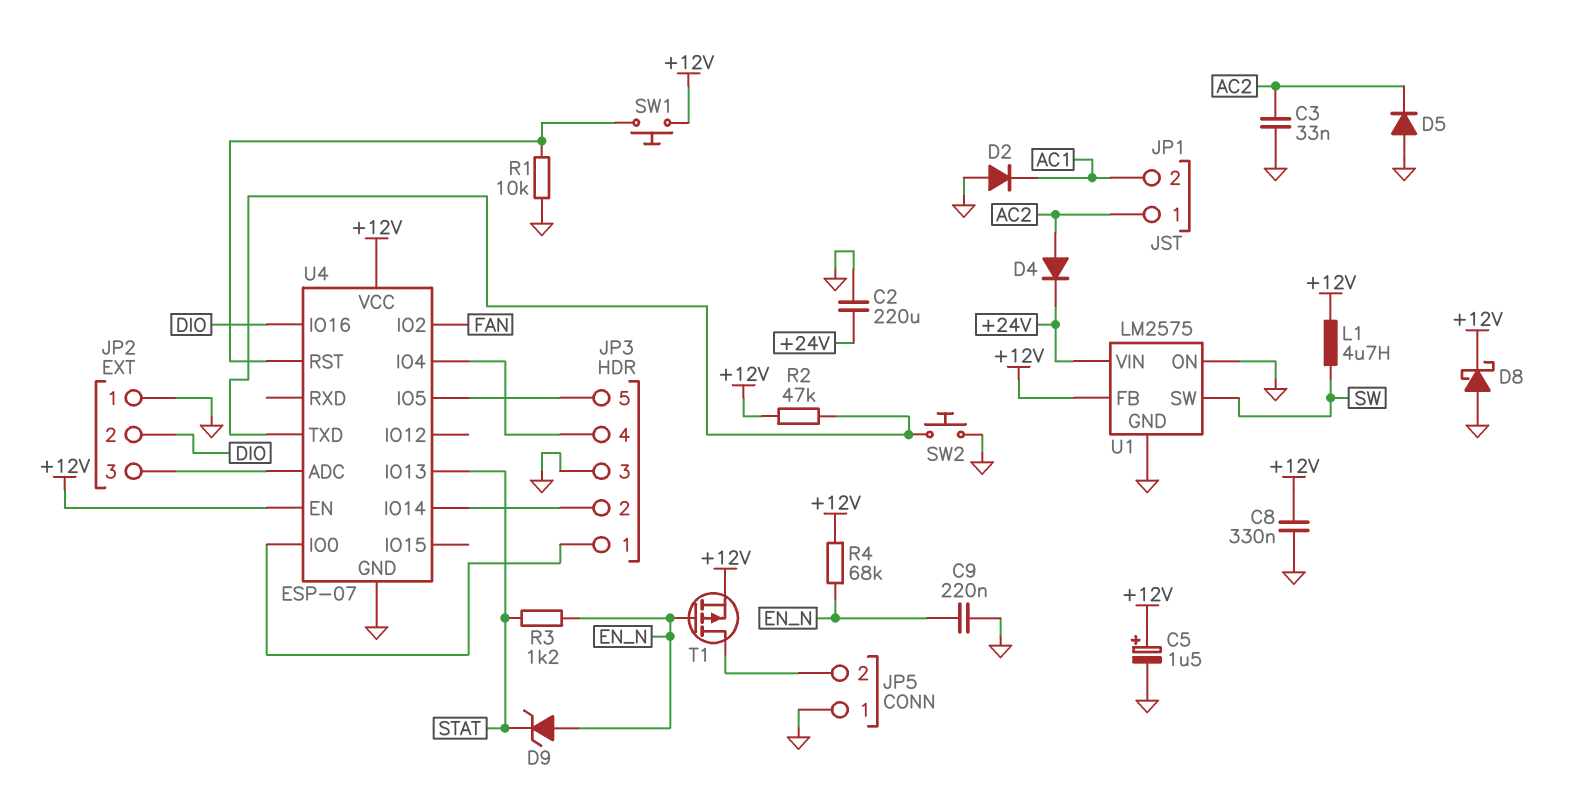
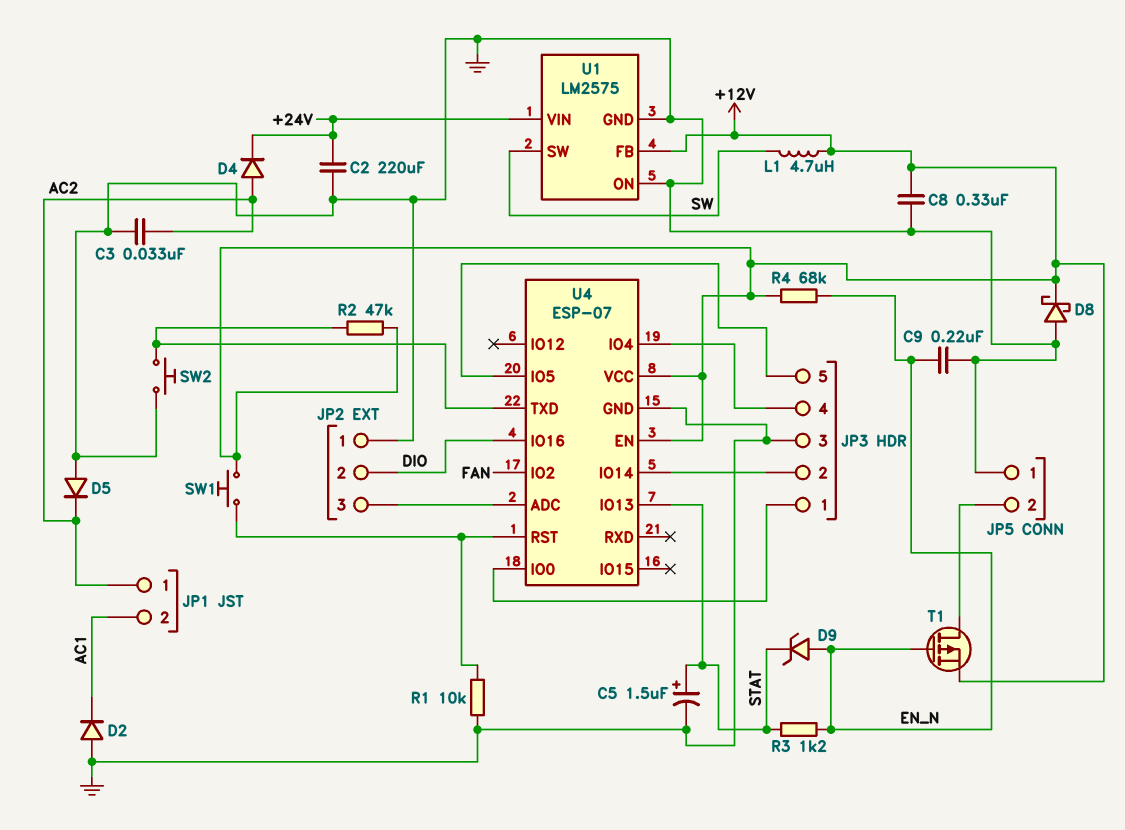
C5: 1.5uF (plus +12V, minus GND) -> 1.5uF (plus STAT, minus GND)

